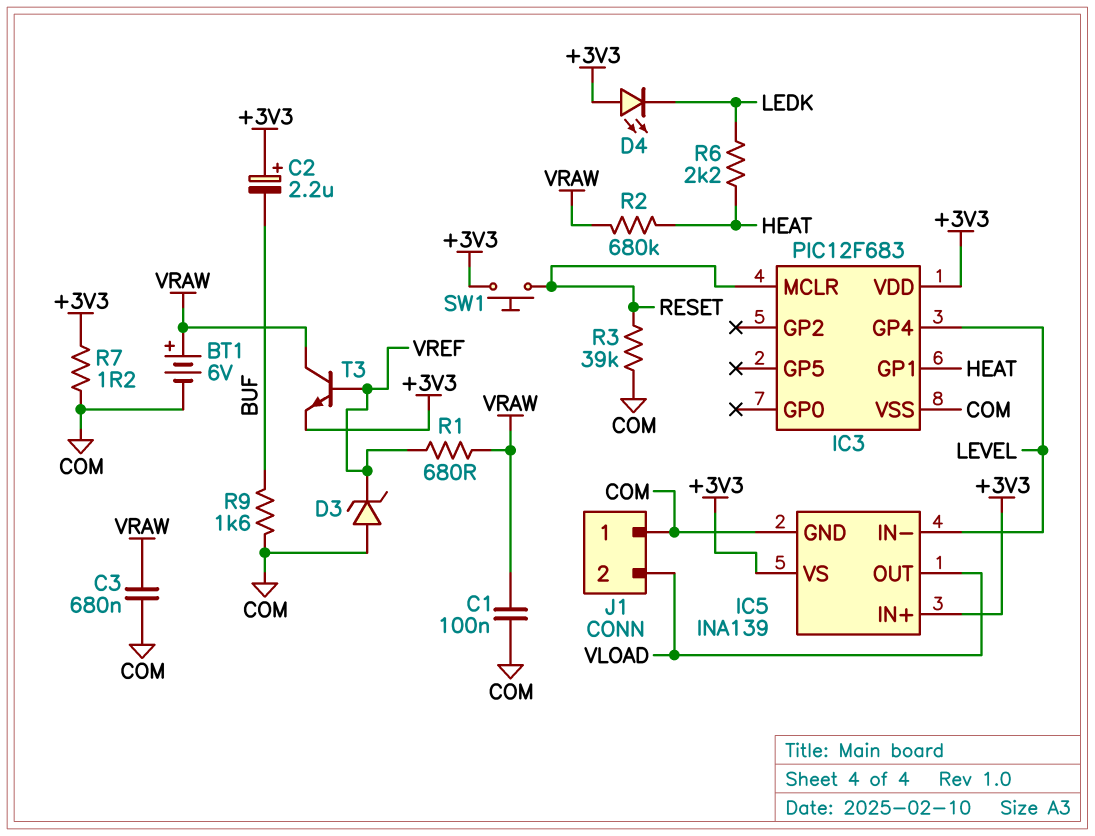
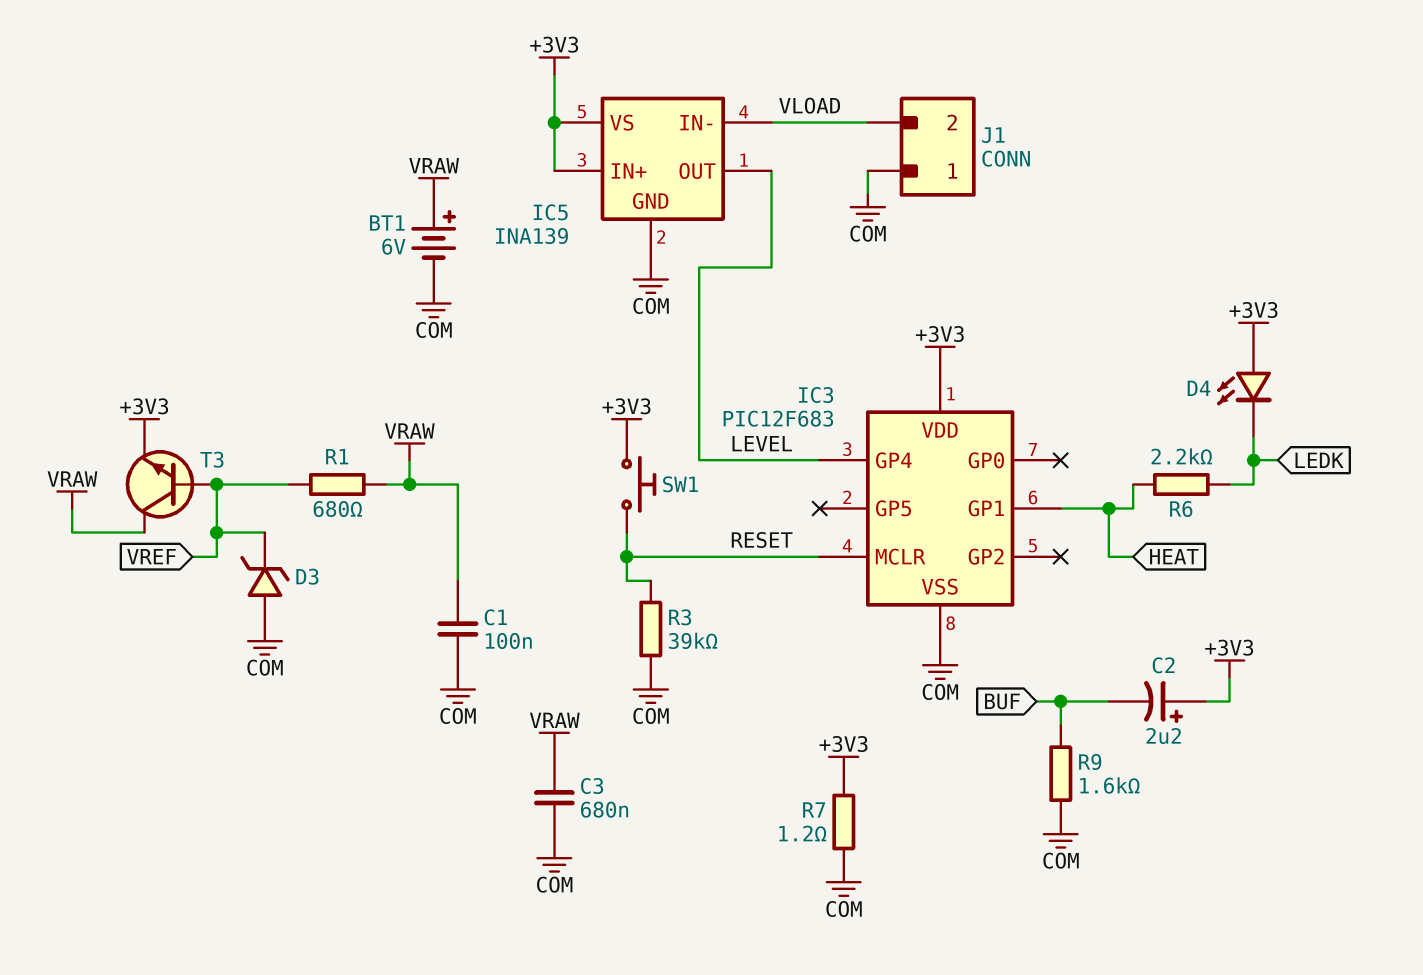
IC5 pin IN-: LEVEL -> VLOAD
IC5 pin OUT: VLOAD -> LEVEL
R2: 680k (HEAT, VRAW) -> none

